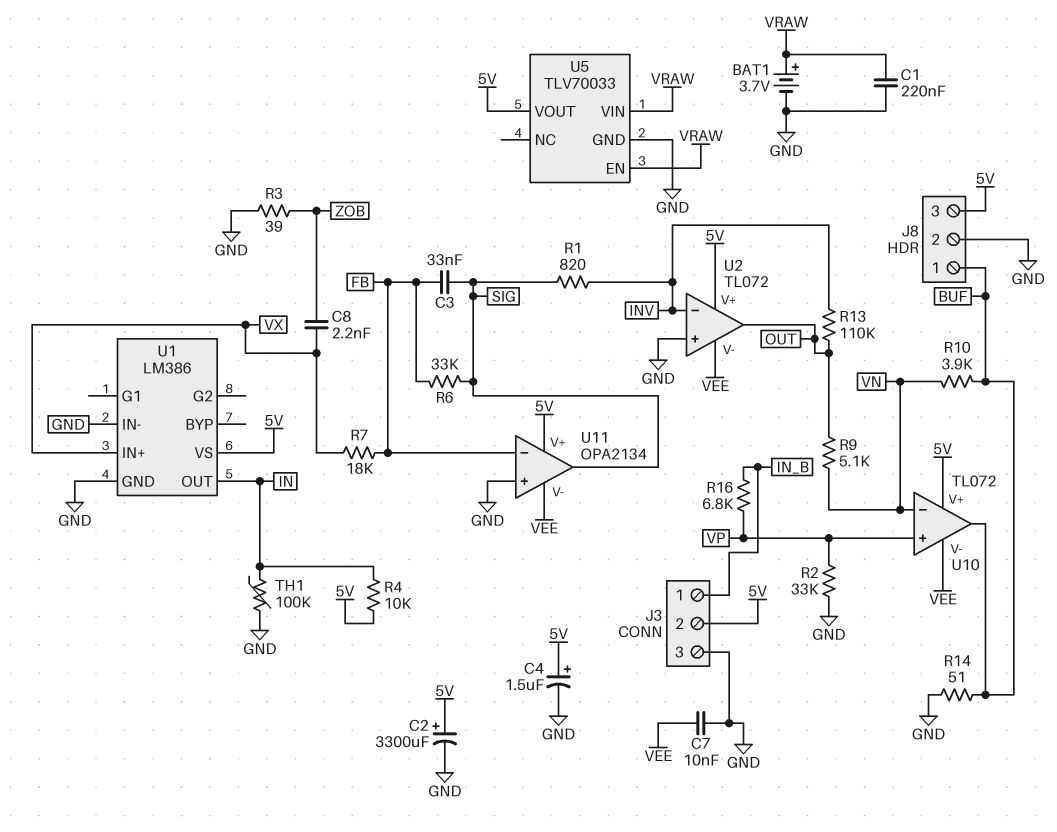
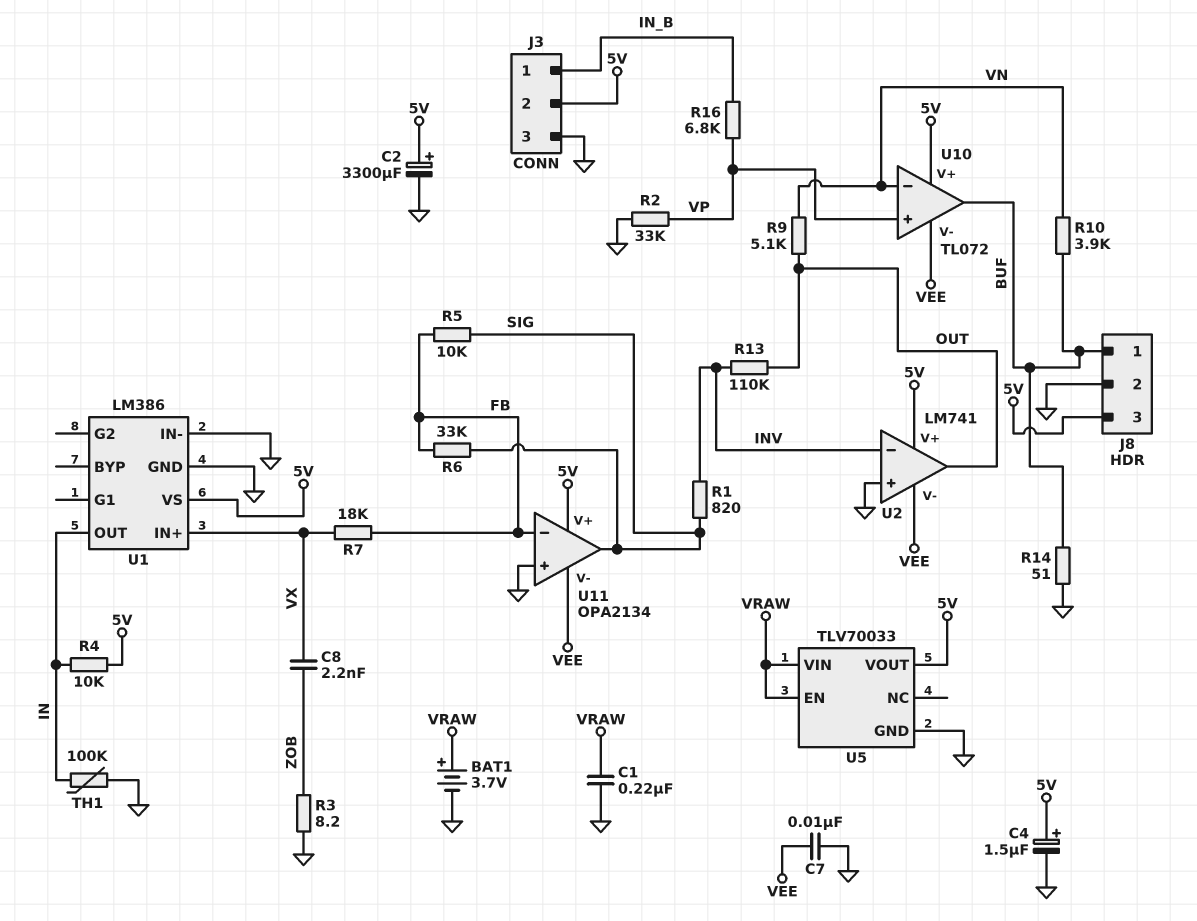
C3: 33nF (FB, SIG) -> none
R3: 39 (GND, ZOB) -> 8.2 (GND, ZOB)
R5: none -> 10k (FB, SIG)
U2: TL072 -> LM741

